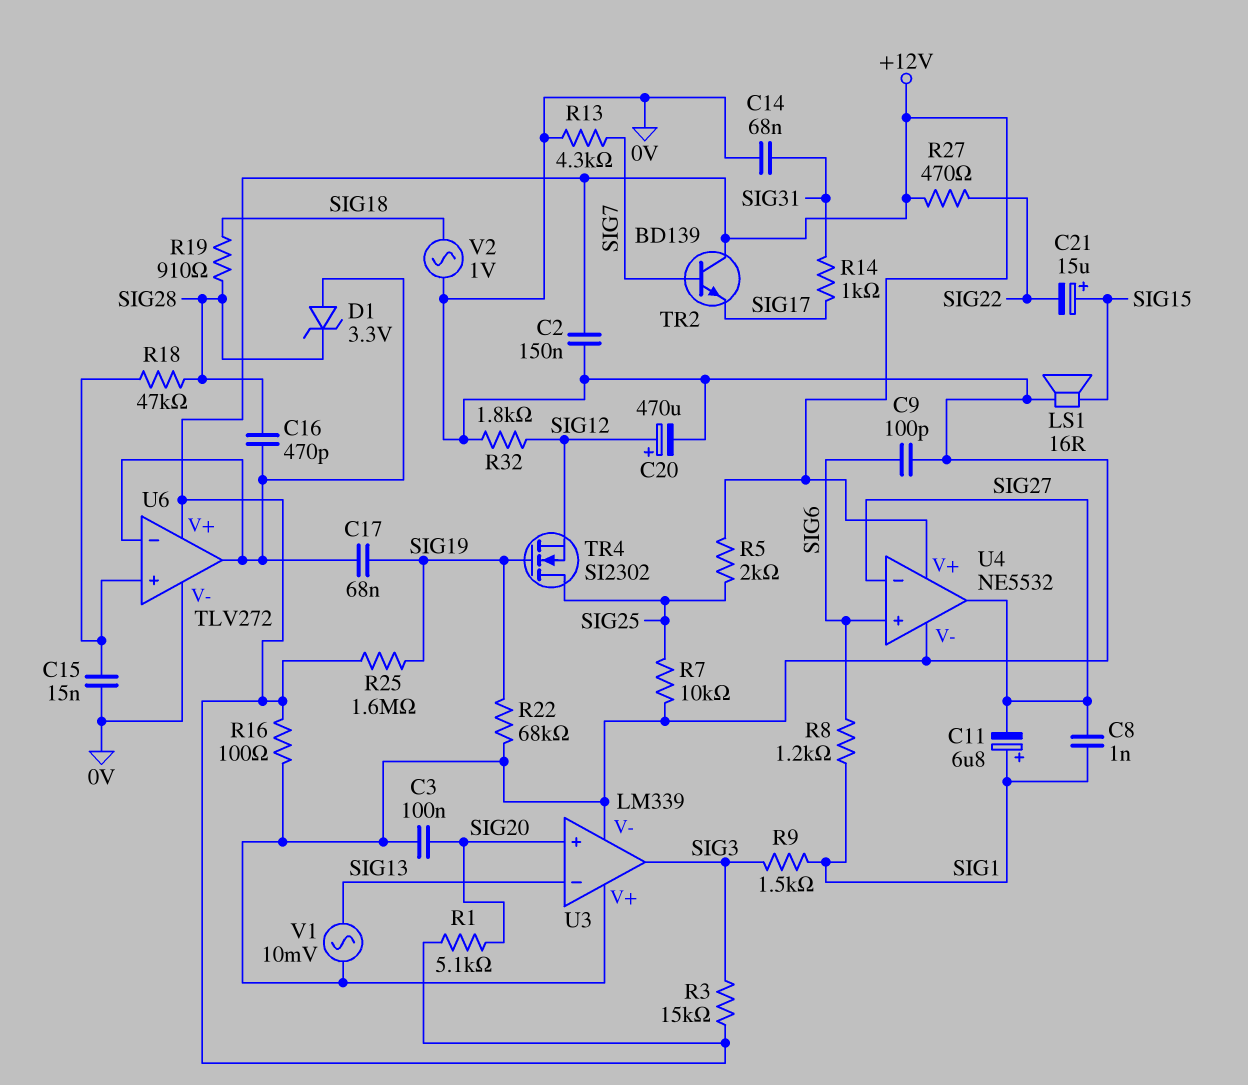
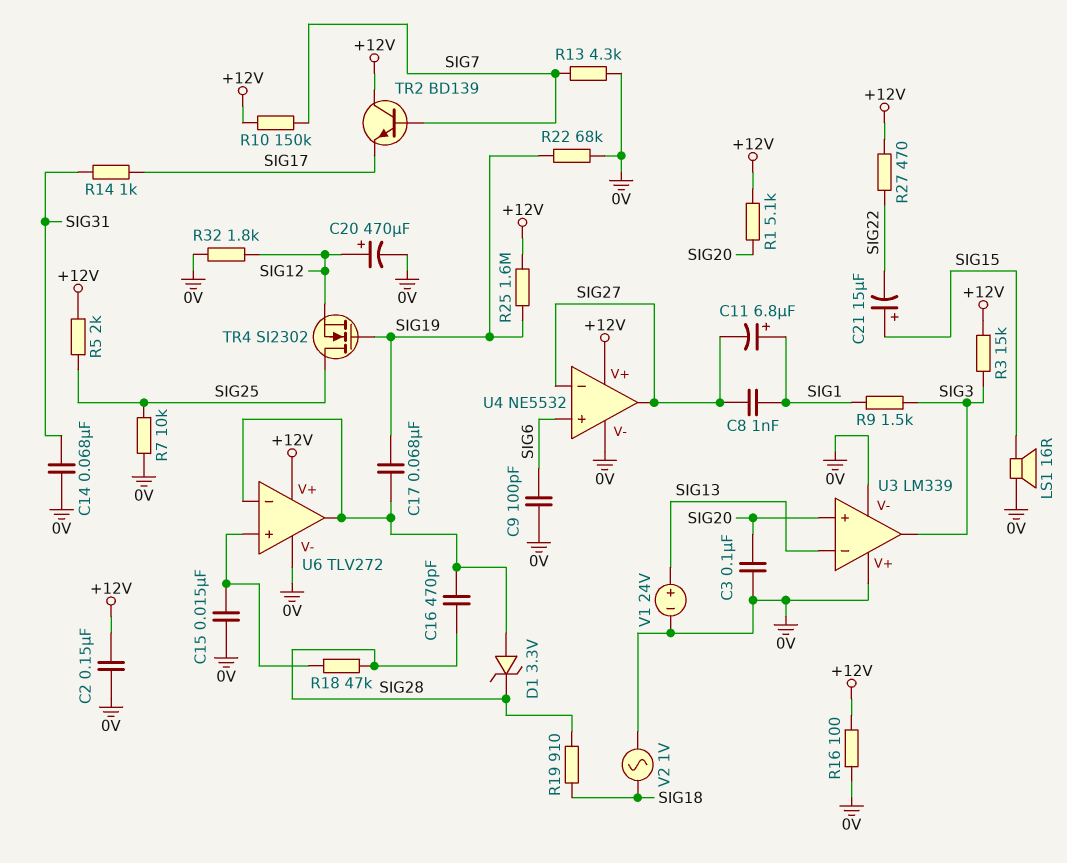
R8: 1.2k (SIG1, SIG6) -> none
R10: none -> 150k (+12V, SIG7)
V1: AC 10mV (0V, SIG13) -> 24V (plus SIG13, minus 0V)

